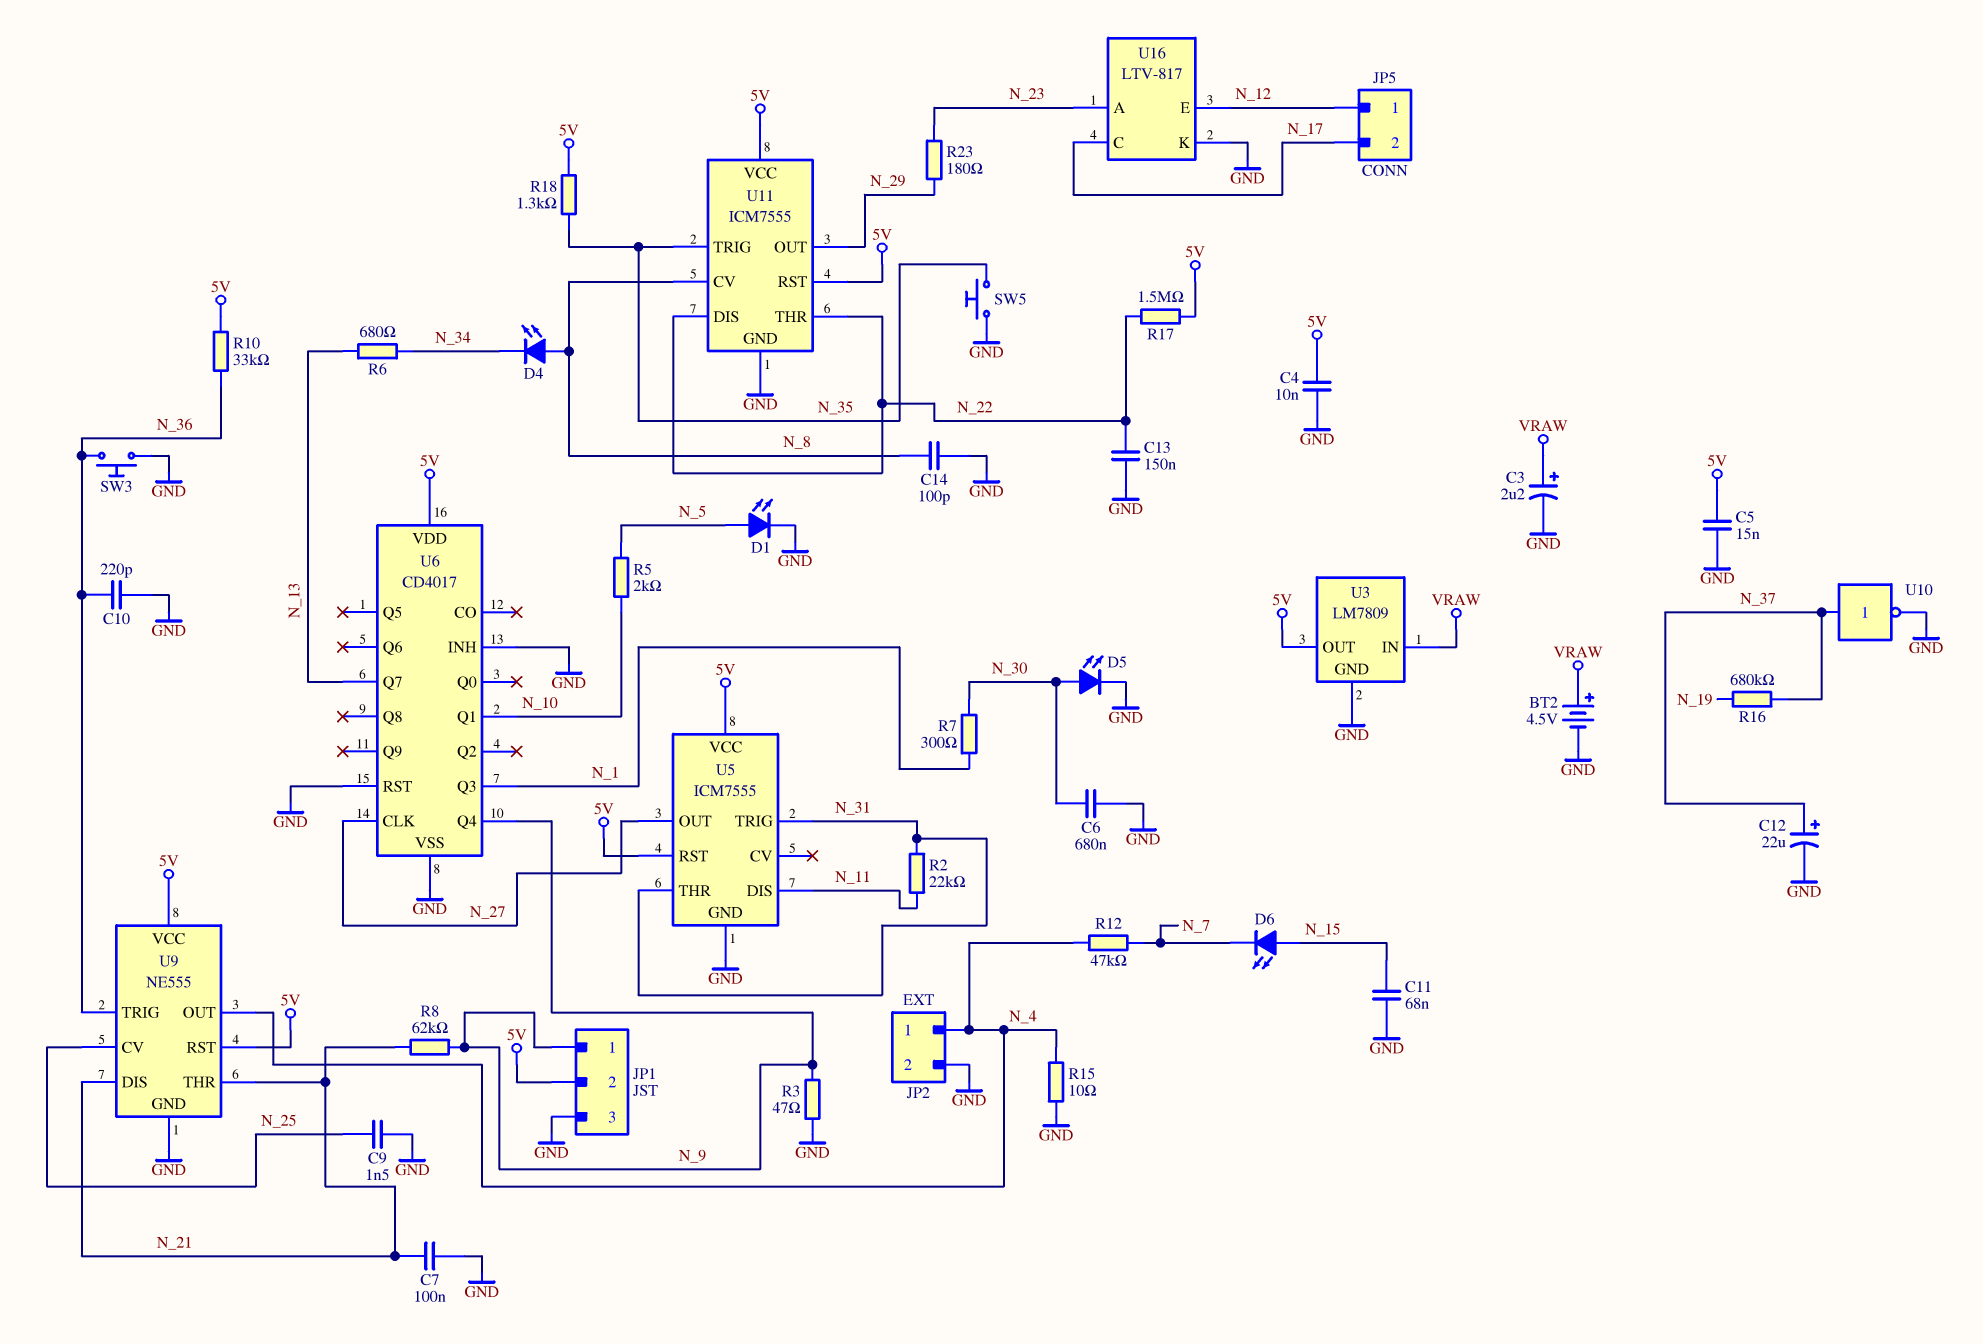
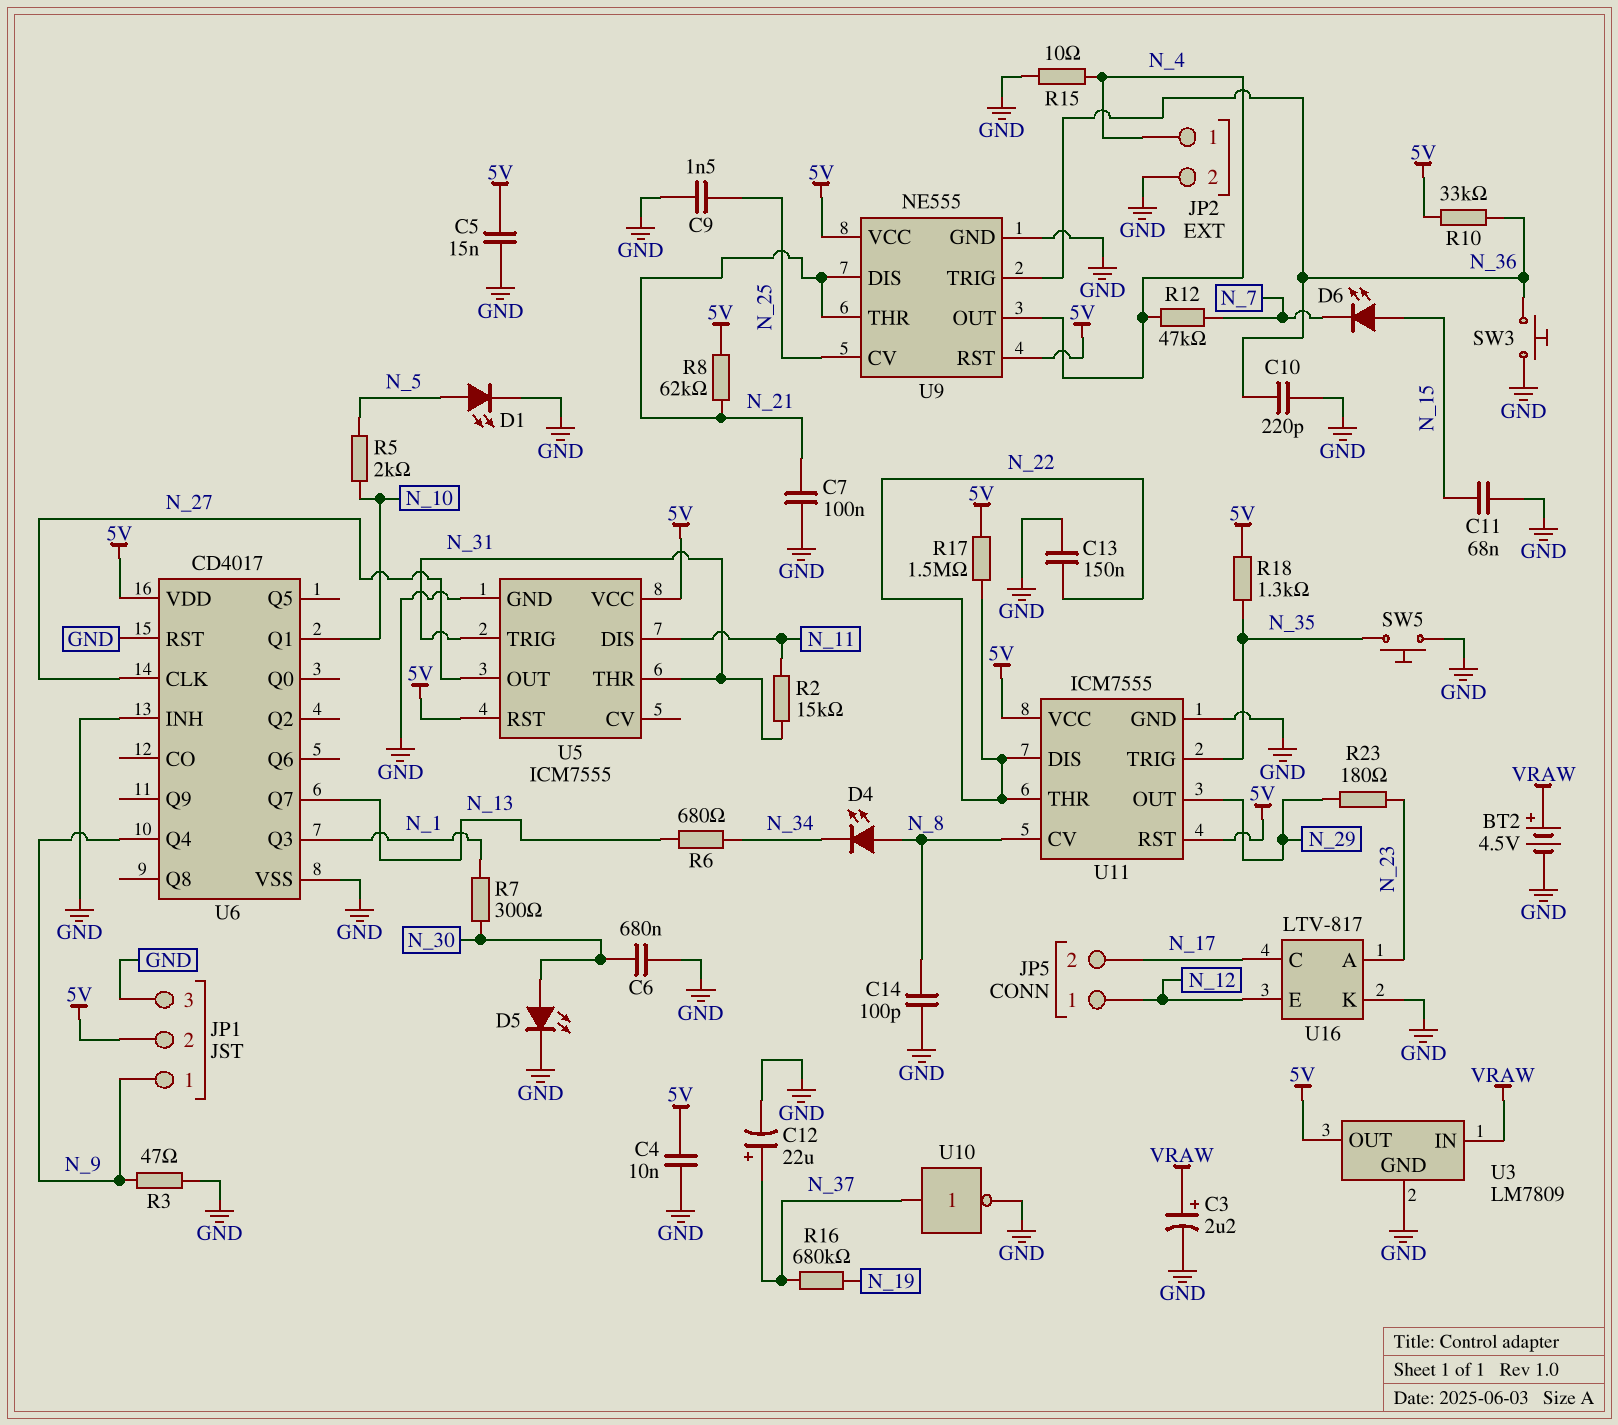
R2: 22k (N_11, N_31) -> 15k (N_11, N_31)
R8: 62k (N_9, N_21) -> 62k (5V, N_21)

